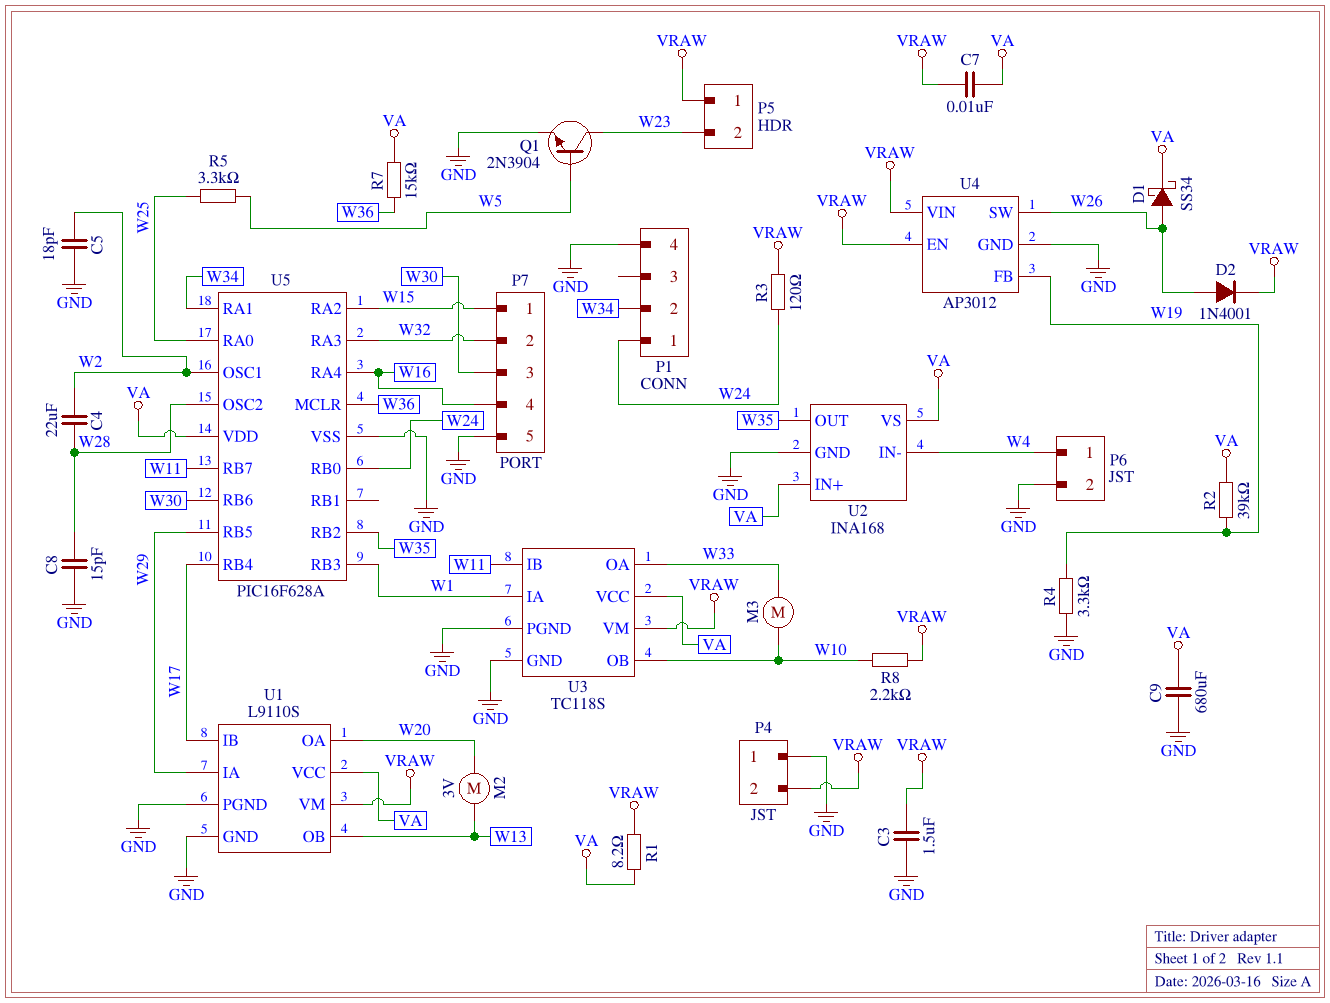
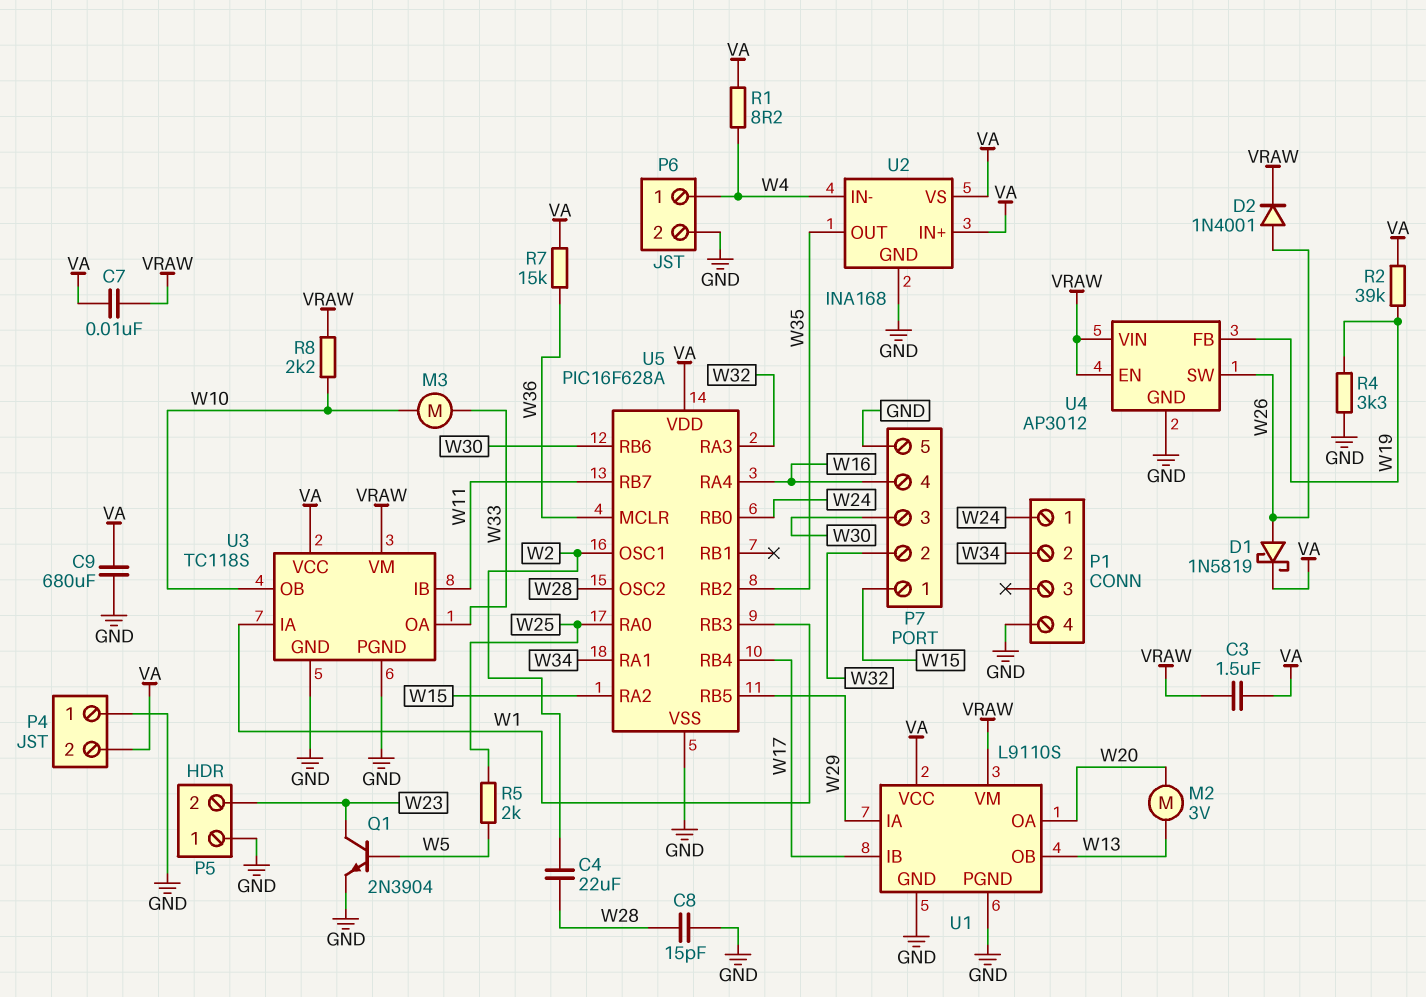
C3: 1.5uF (GND, VRAW) -> 1.5uF (VA, VRAW)
C5: 18pF (GND, W2) -> none
D1: schottky SS34 (A W26, K VA) -> schottky 1N5819 (A W26, K VA)
P4 pin 2: VRAW -> VA
P5 pin 1: VRAW -> GND
R1: 8.2 (VA, VRAW) -> 8.2 (VA, W4)
R3: 120 (VRAW, W24) -> none
R5: 3.3k (W5, W25) -> 2k (W5, W25)

